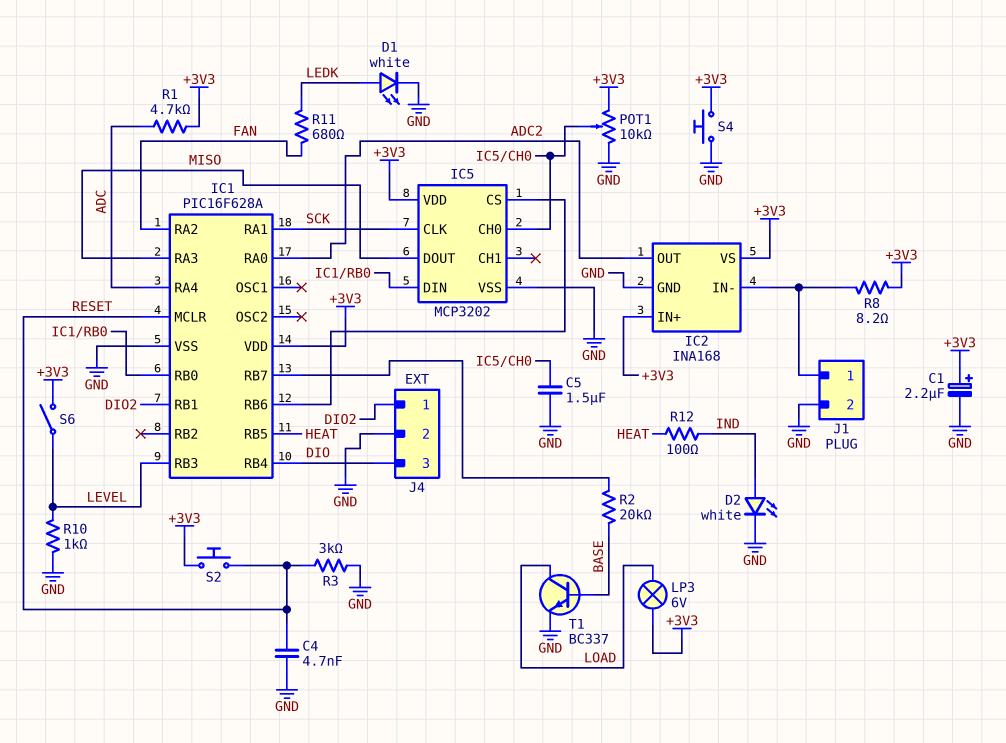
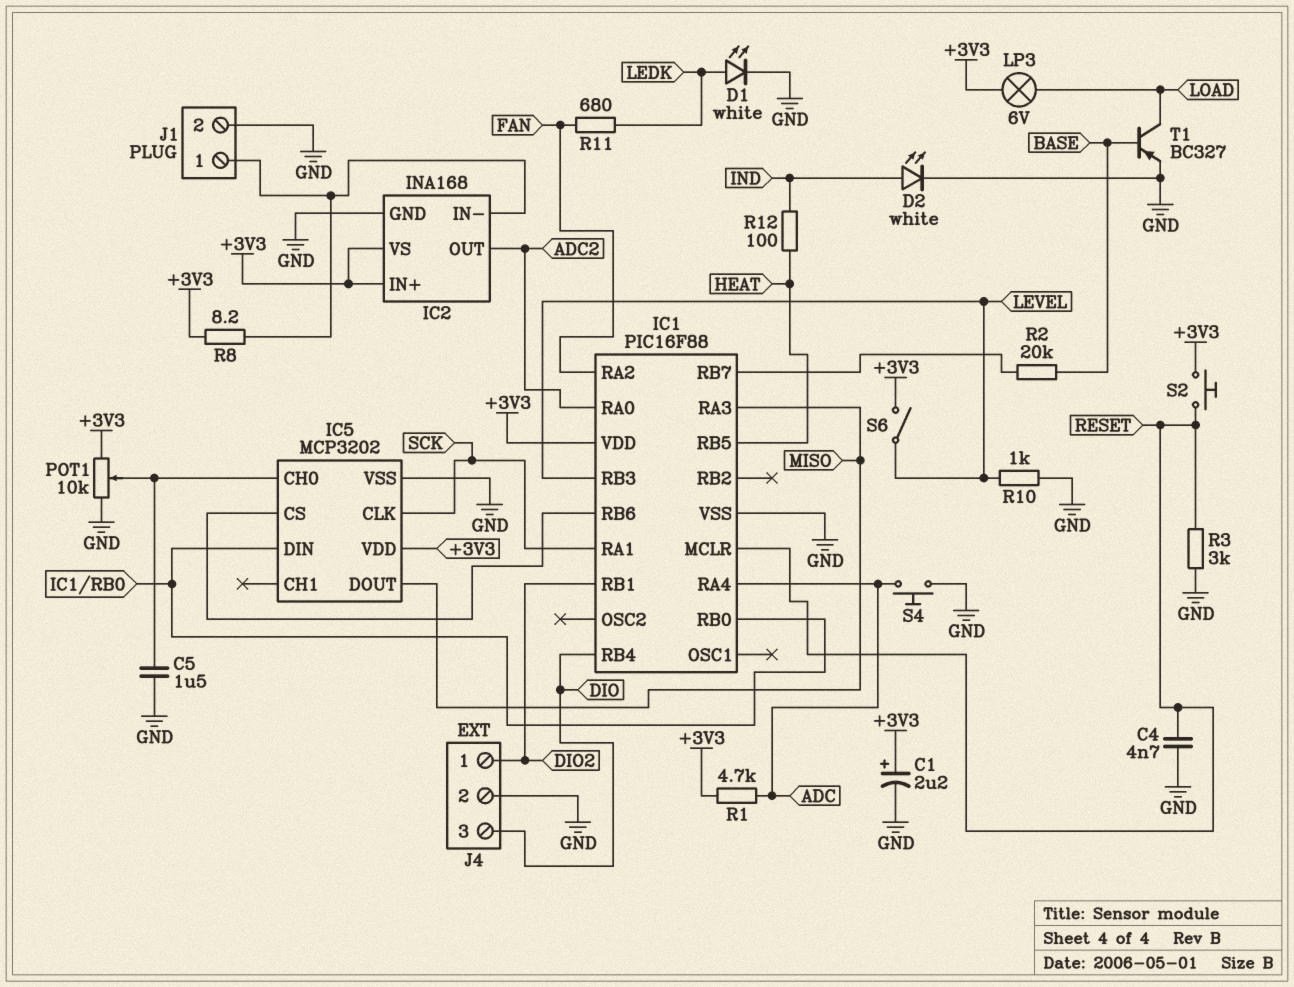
IC1: PIC16F628A -> PIC16F88
S4: button (+3V3, GND) -> button (ADC, GND)
T1: NPN BC337 (B BASE, C LOAD, E GND) -> PNP BC327 (B BASE, C LOAD, E GND)

